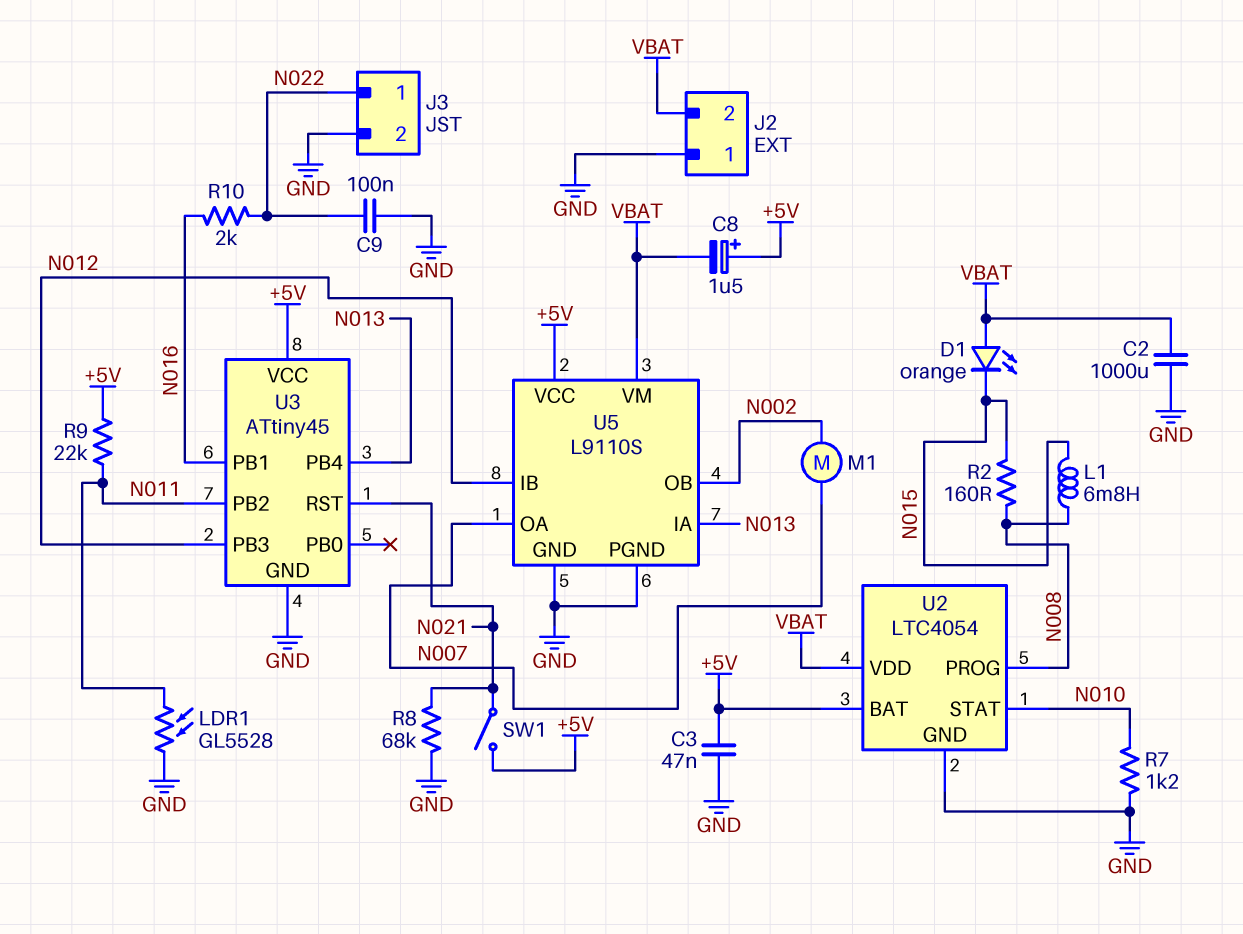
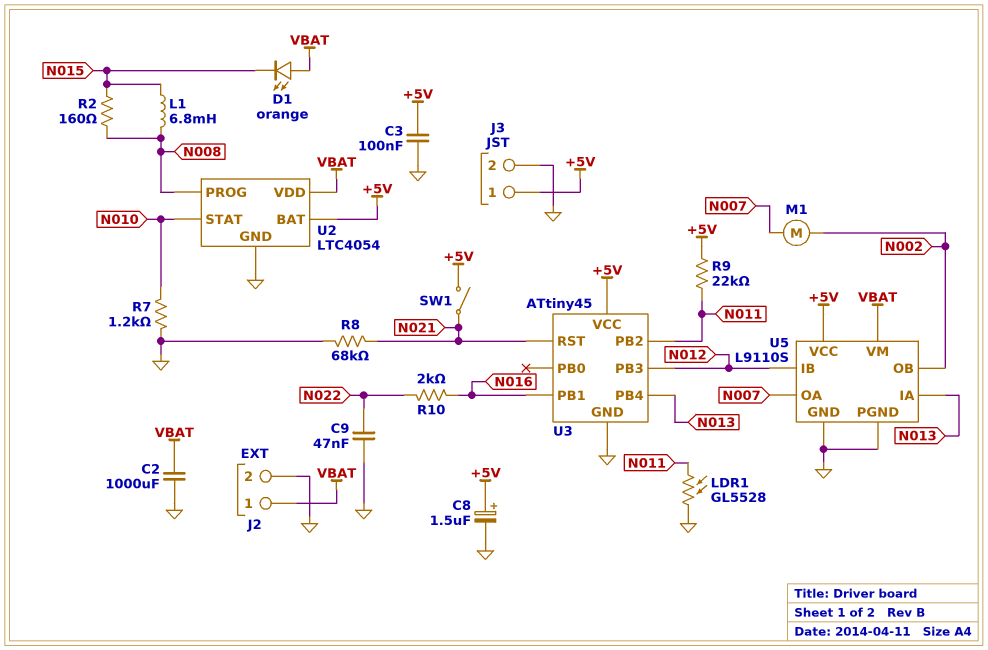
C3: 47nF (+5V, GND) -> 100nF (+5V, GND)
C8: 1.5uF (plus +5V, minus VBAT) -> 1.5uF (plus +5V, minus GND)
C9: 100nF (GND, N022) -> 47nF (GND, N022)
J2 pin 1: GND -> VBAT
J2 pin 2: VBAT -> GND
J3 pin 1: N022 -> +5V

